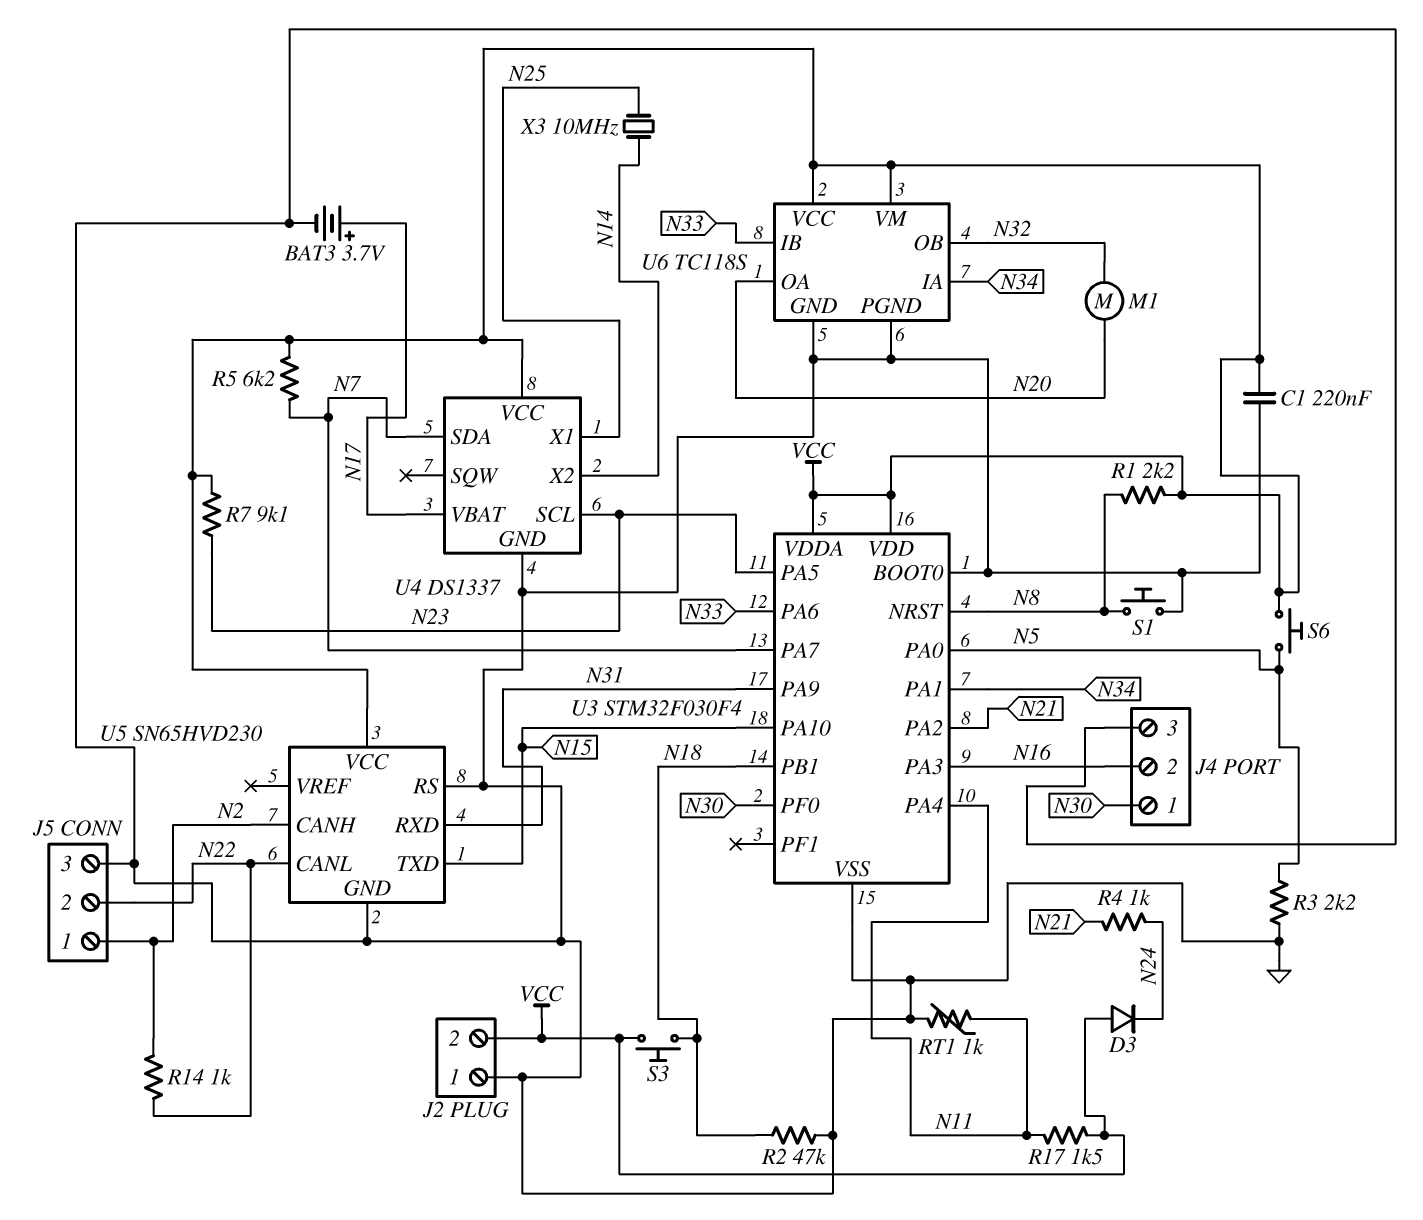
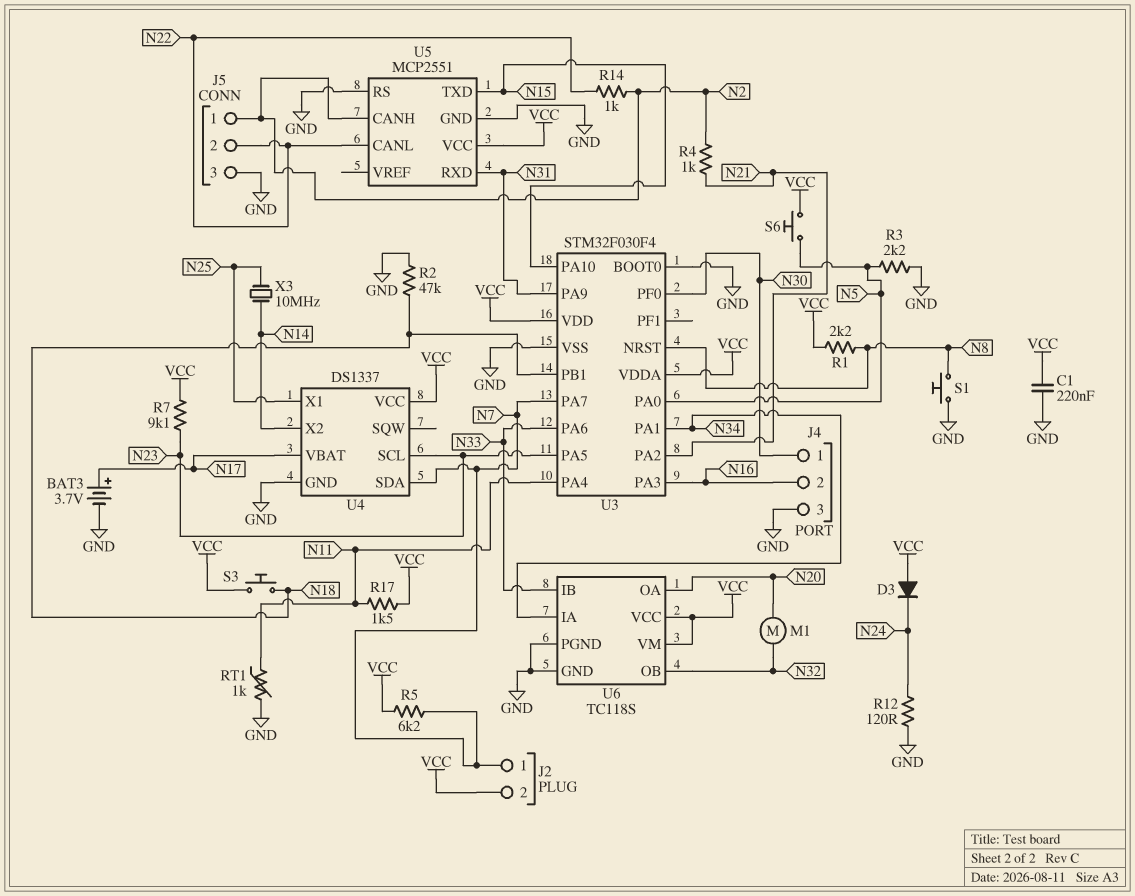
J2 pin 1: GND -> N7
R4: 1k (N21, N24) -> 1k (N2, N21)
R12: none -> 120 (GND, N24)
U5: SN65HVD230 -> MCP2551

